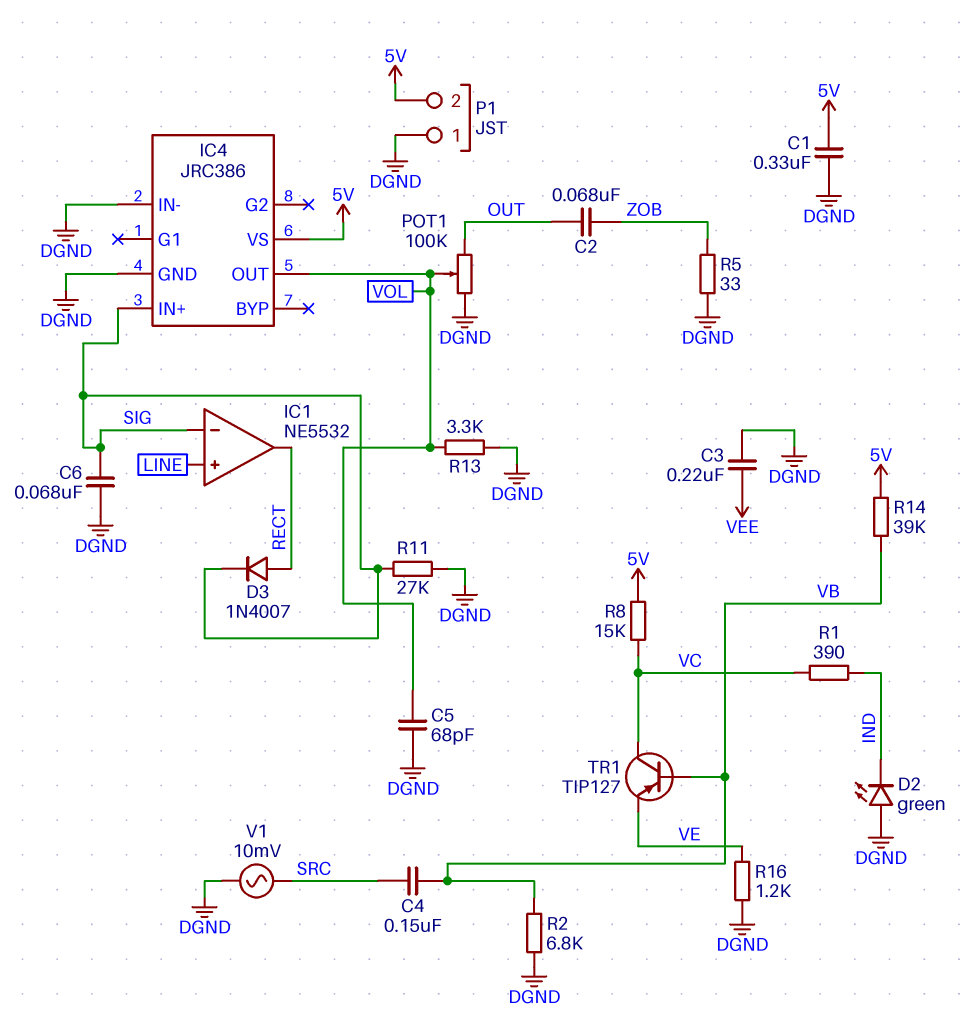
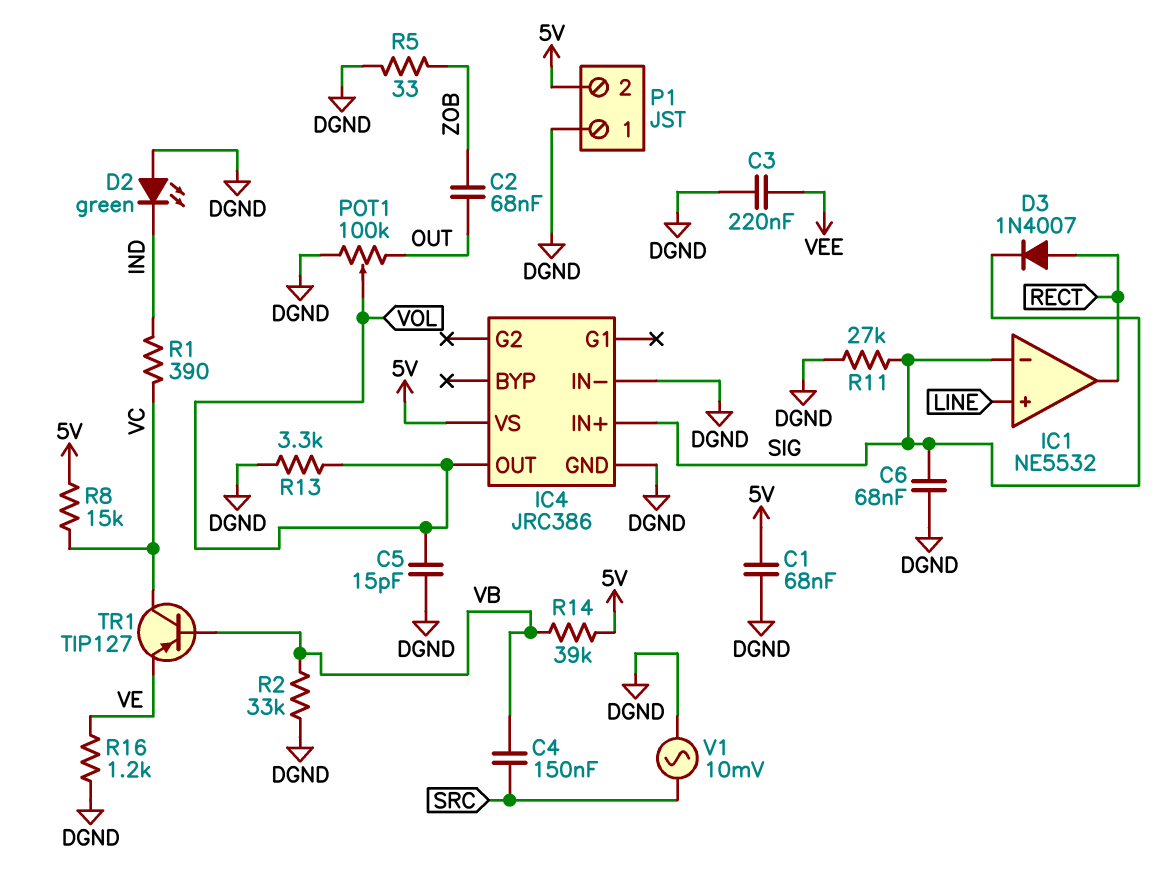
C1: 330nF (5V, DGND) -> 68nF (5V, DGND)
C5: 68pF (DGND, VOL) -> 15pF (DGND, VOL)
R2: 6.8k (DGND, VB) -> 33k (DGND, VB)

